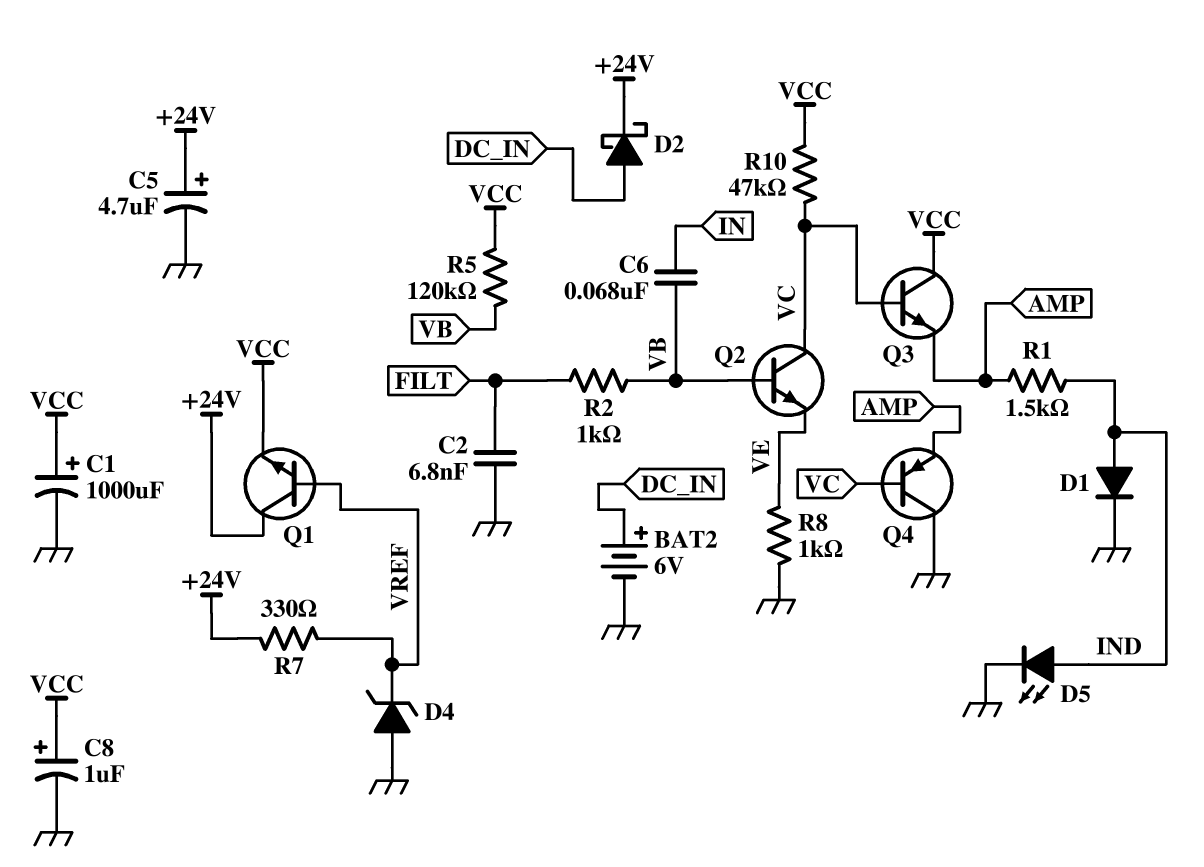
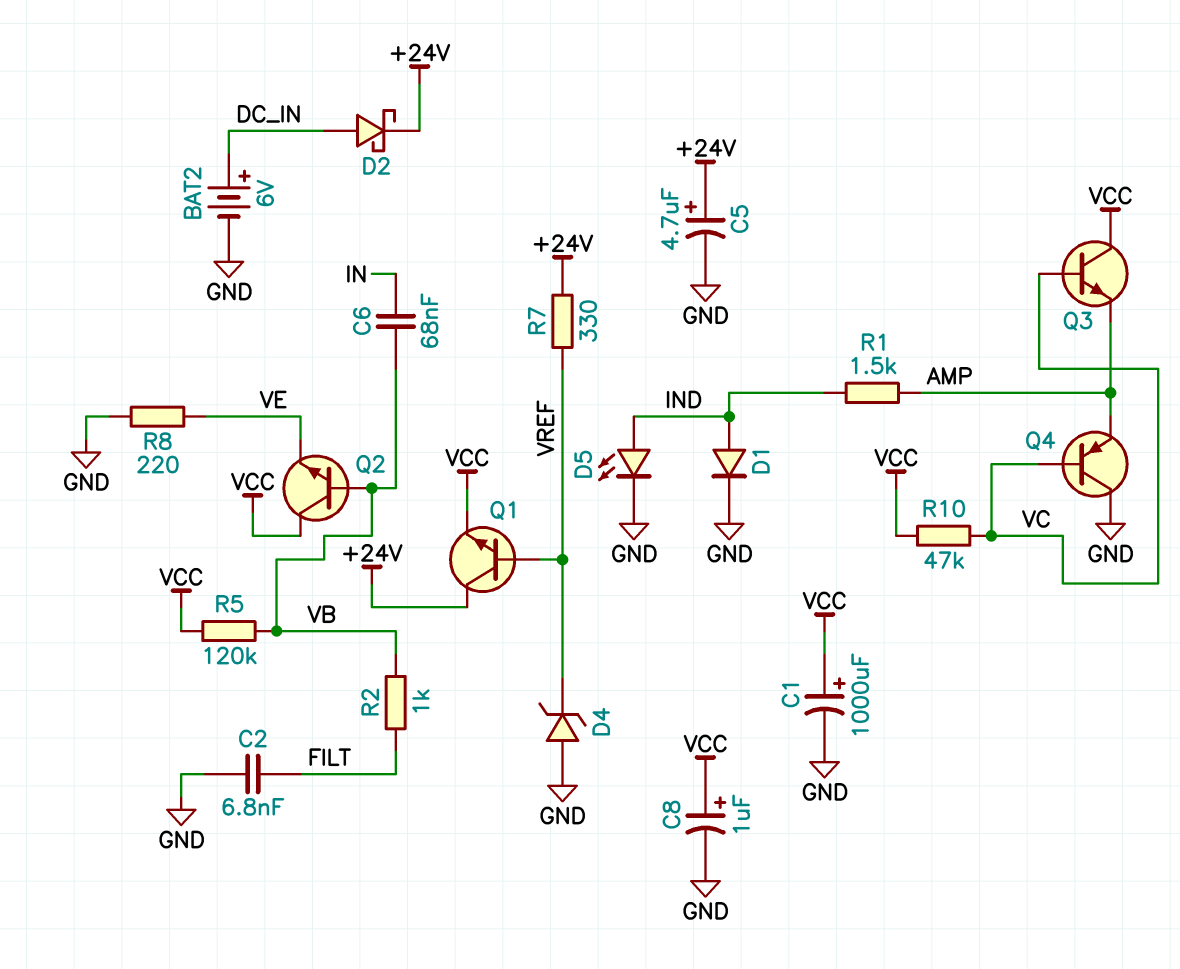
Q2: NPN (B VB, C VC, E VE) -> NPN (B VB, C VCC, E VE)
R8: 1k (GND, VE) -> 220 (GND, VE)

